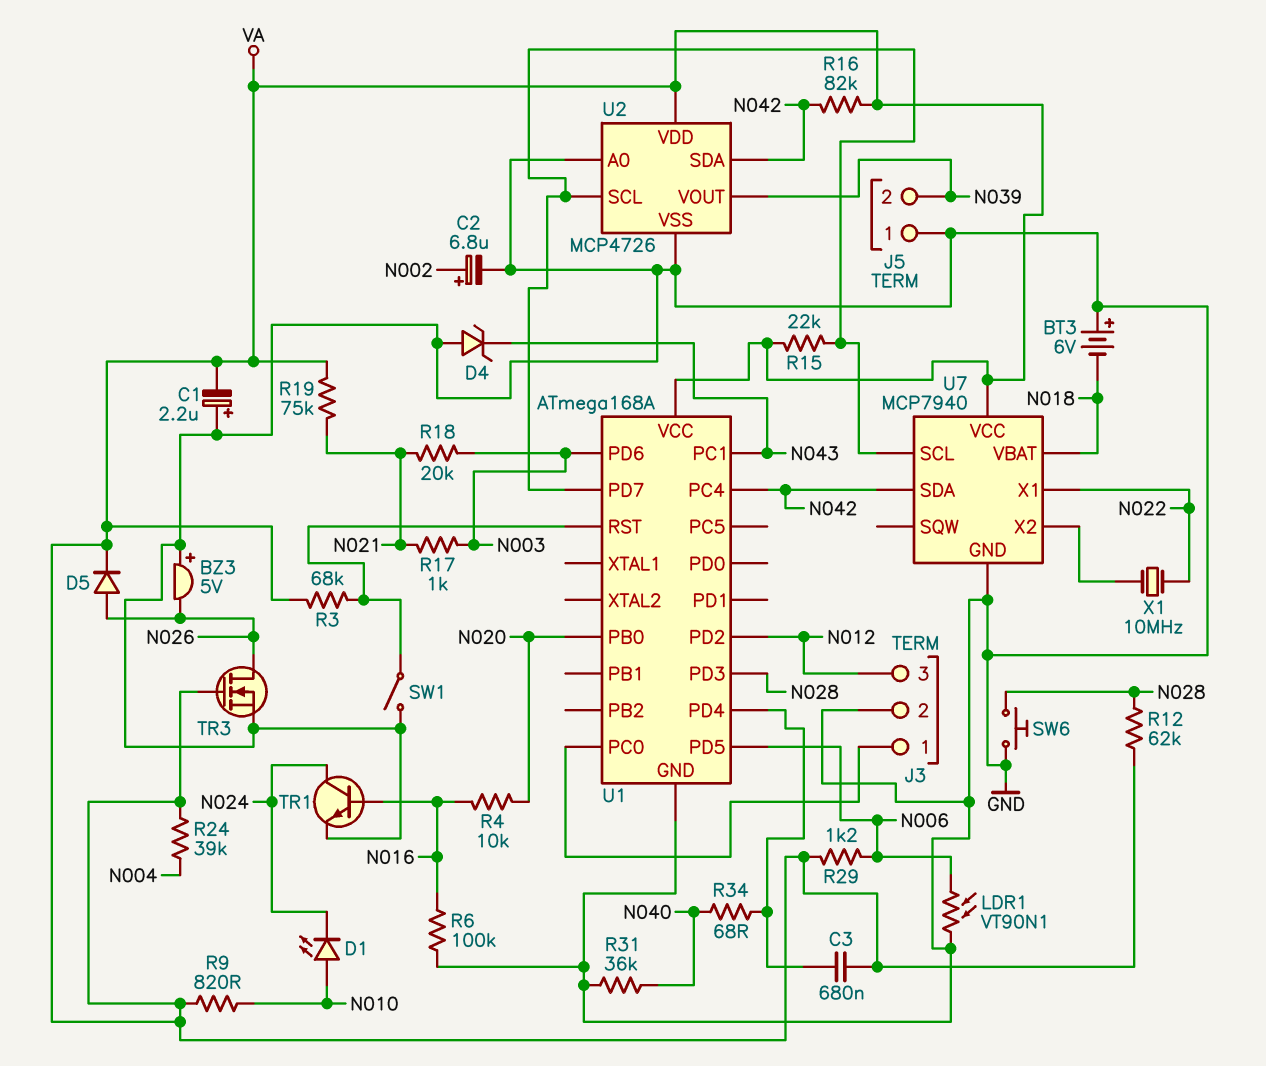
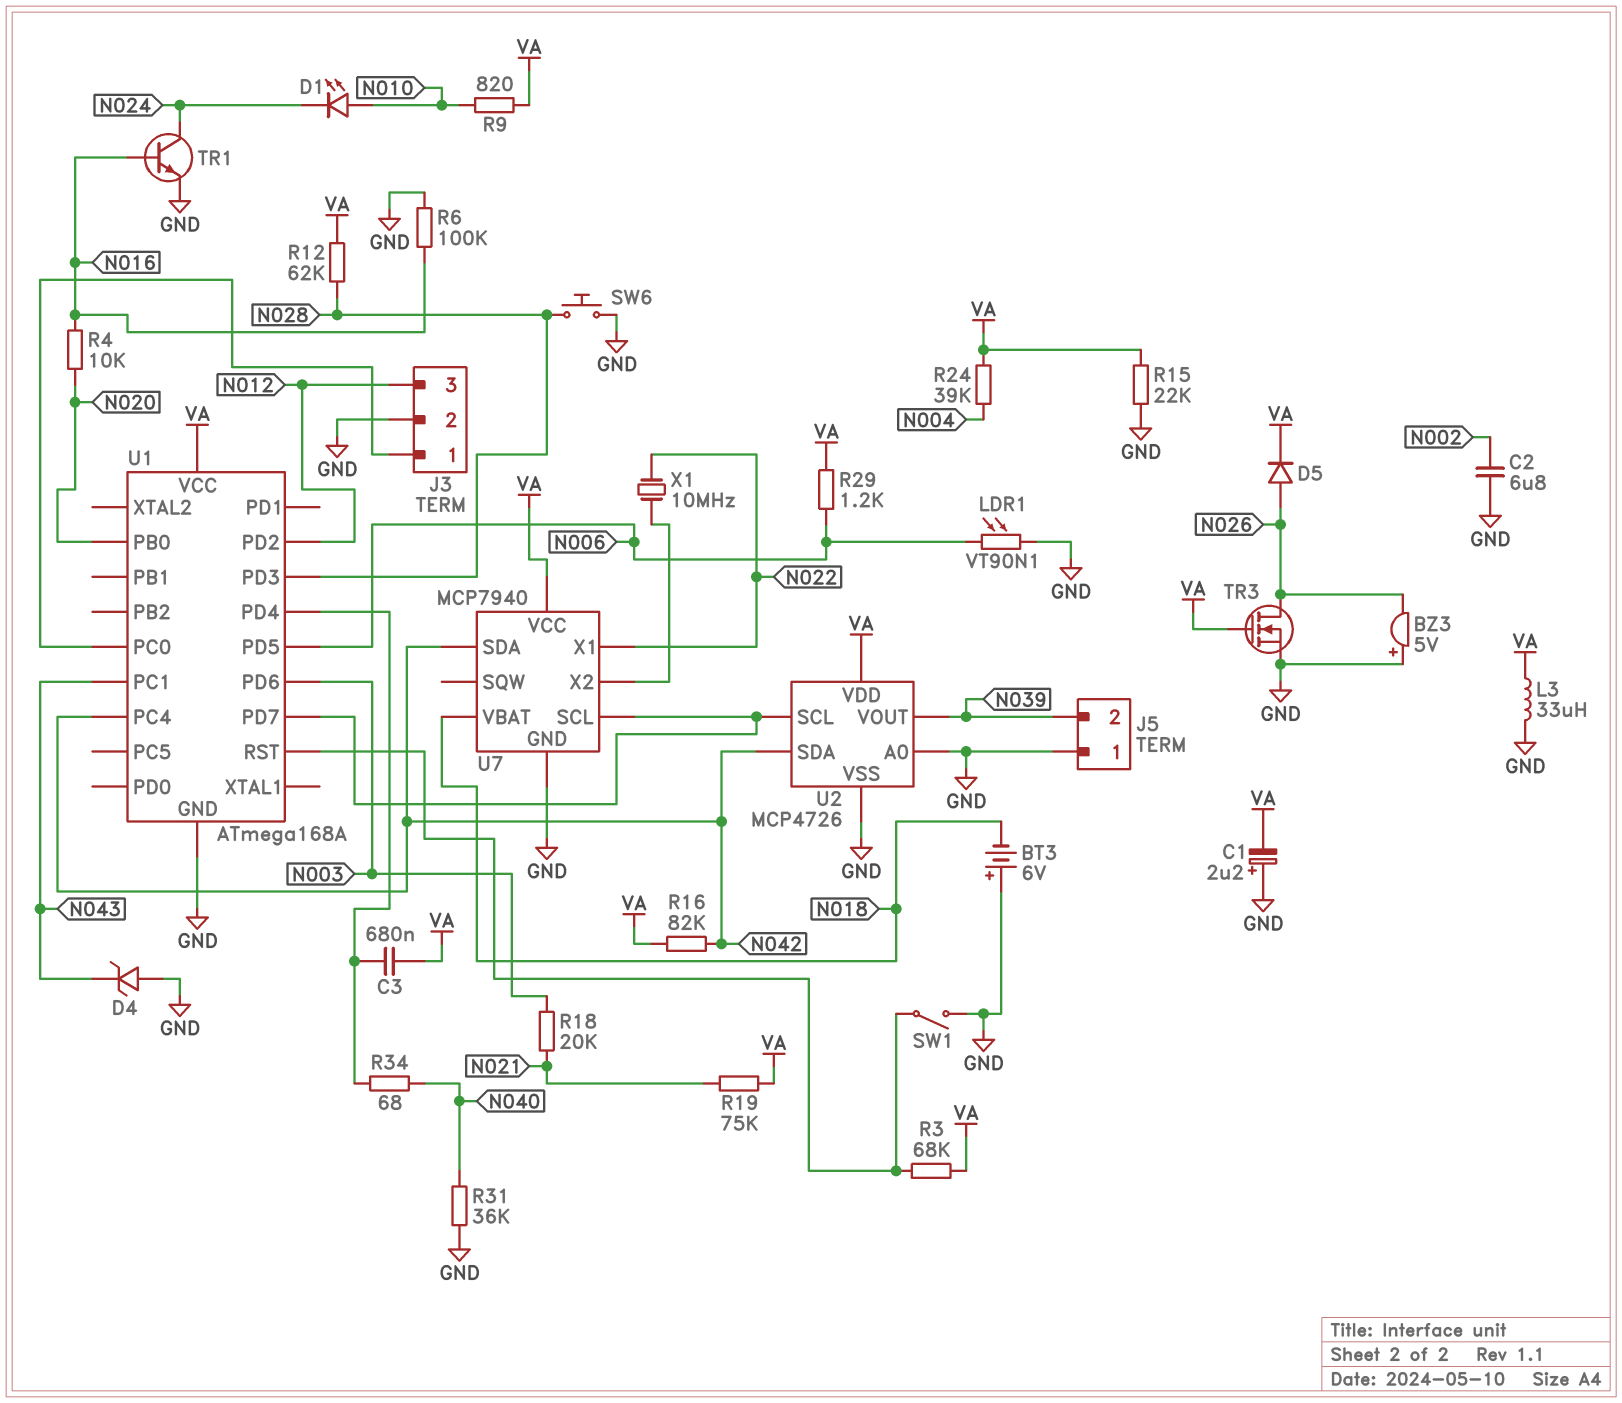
C2: 6.8uF (plus N002, minus GND) -> 6.8uF (GND, N002)
L3: none -> 33uH (GND, VA)
R15: 22k (U1/PD7, VA) -> 22k (GND, VA)
R17: 1k (N003, N021) -> none

